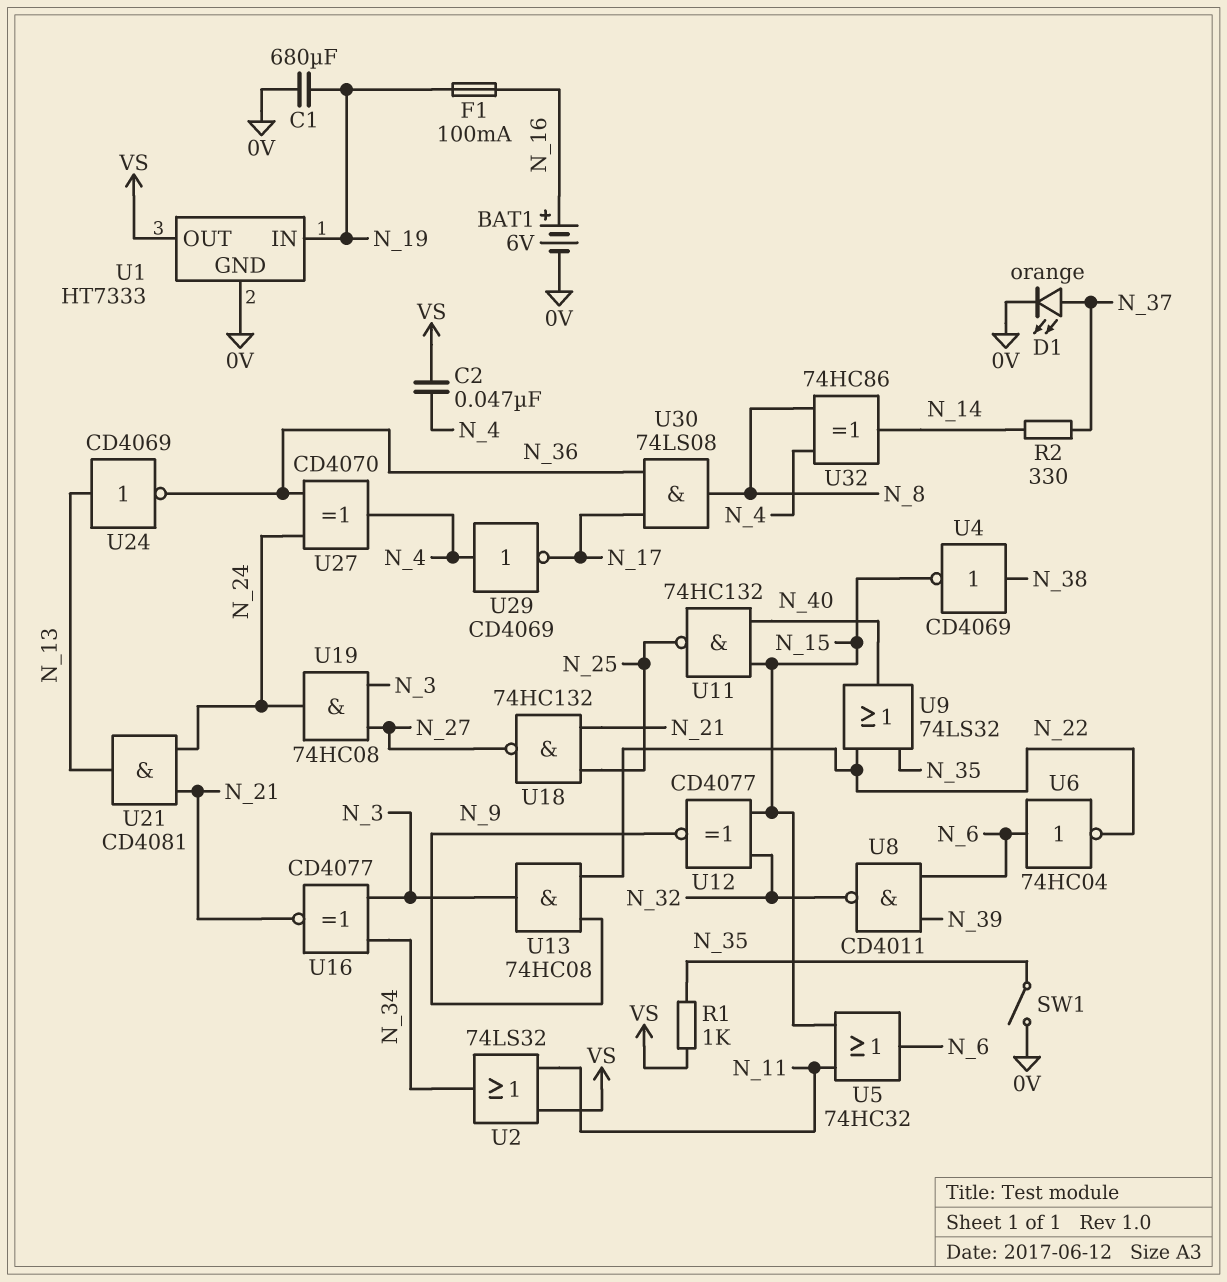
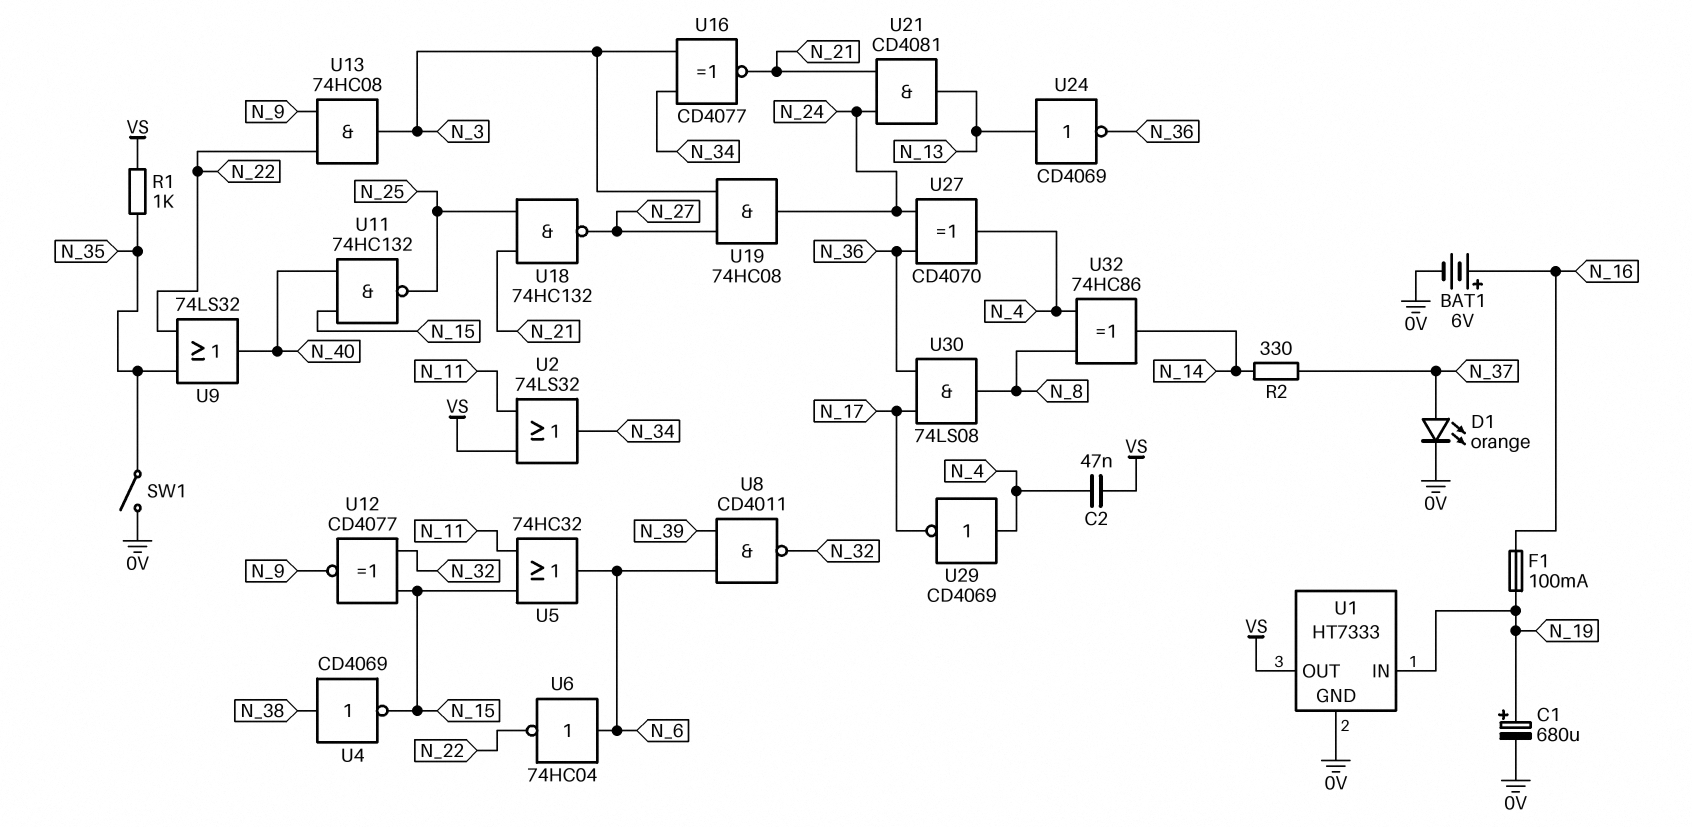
C1: 680uF (0V, N_19) -> 680uF (plus N_19, minus 0V)

